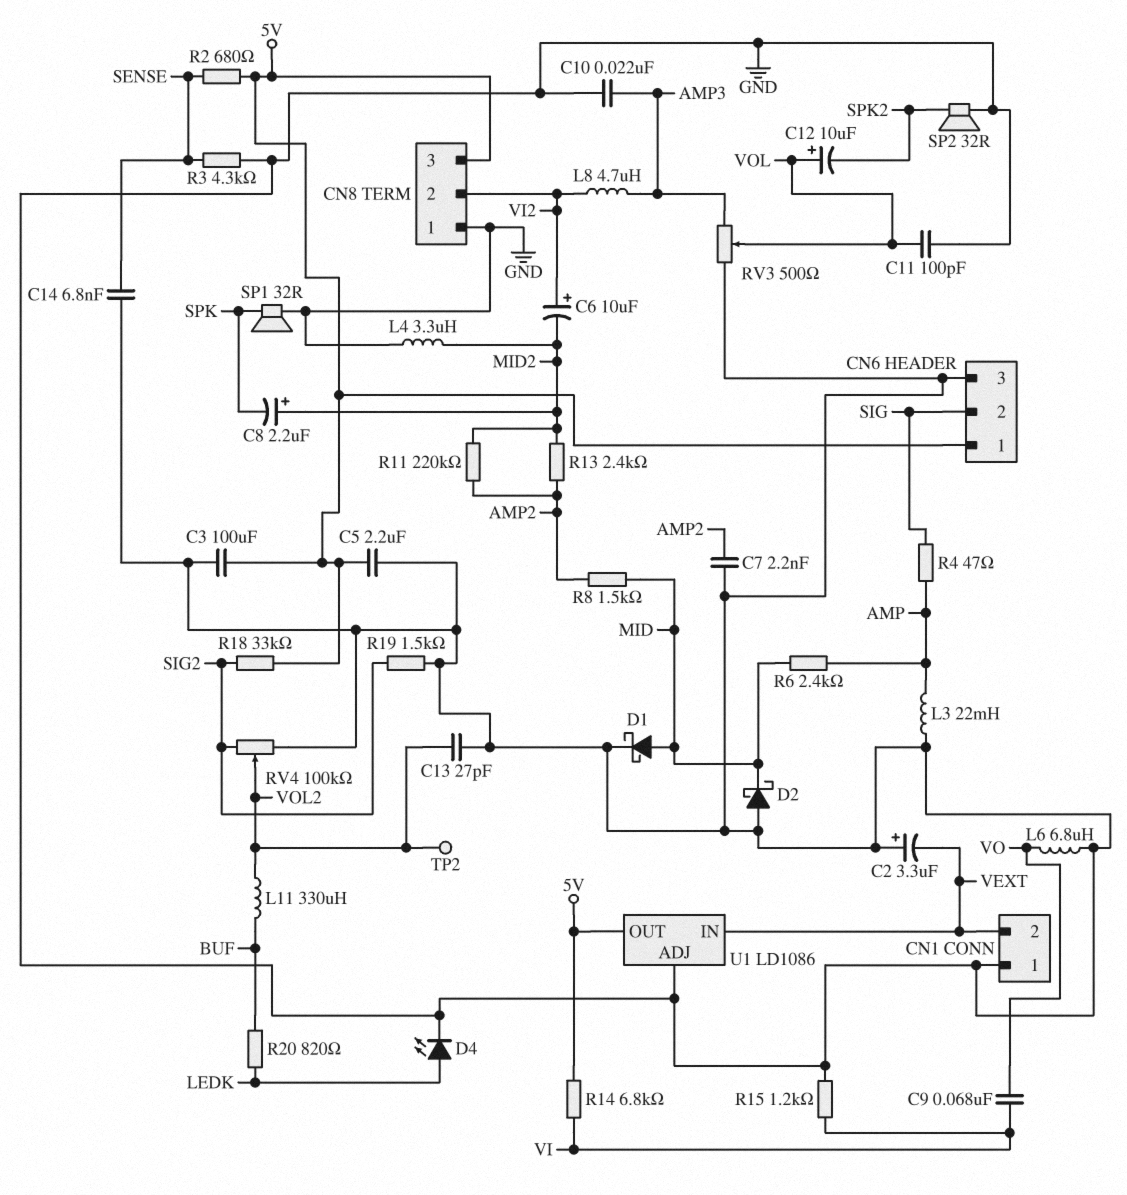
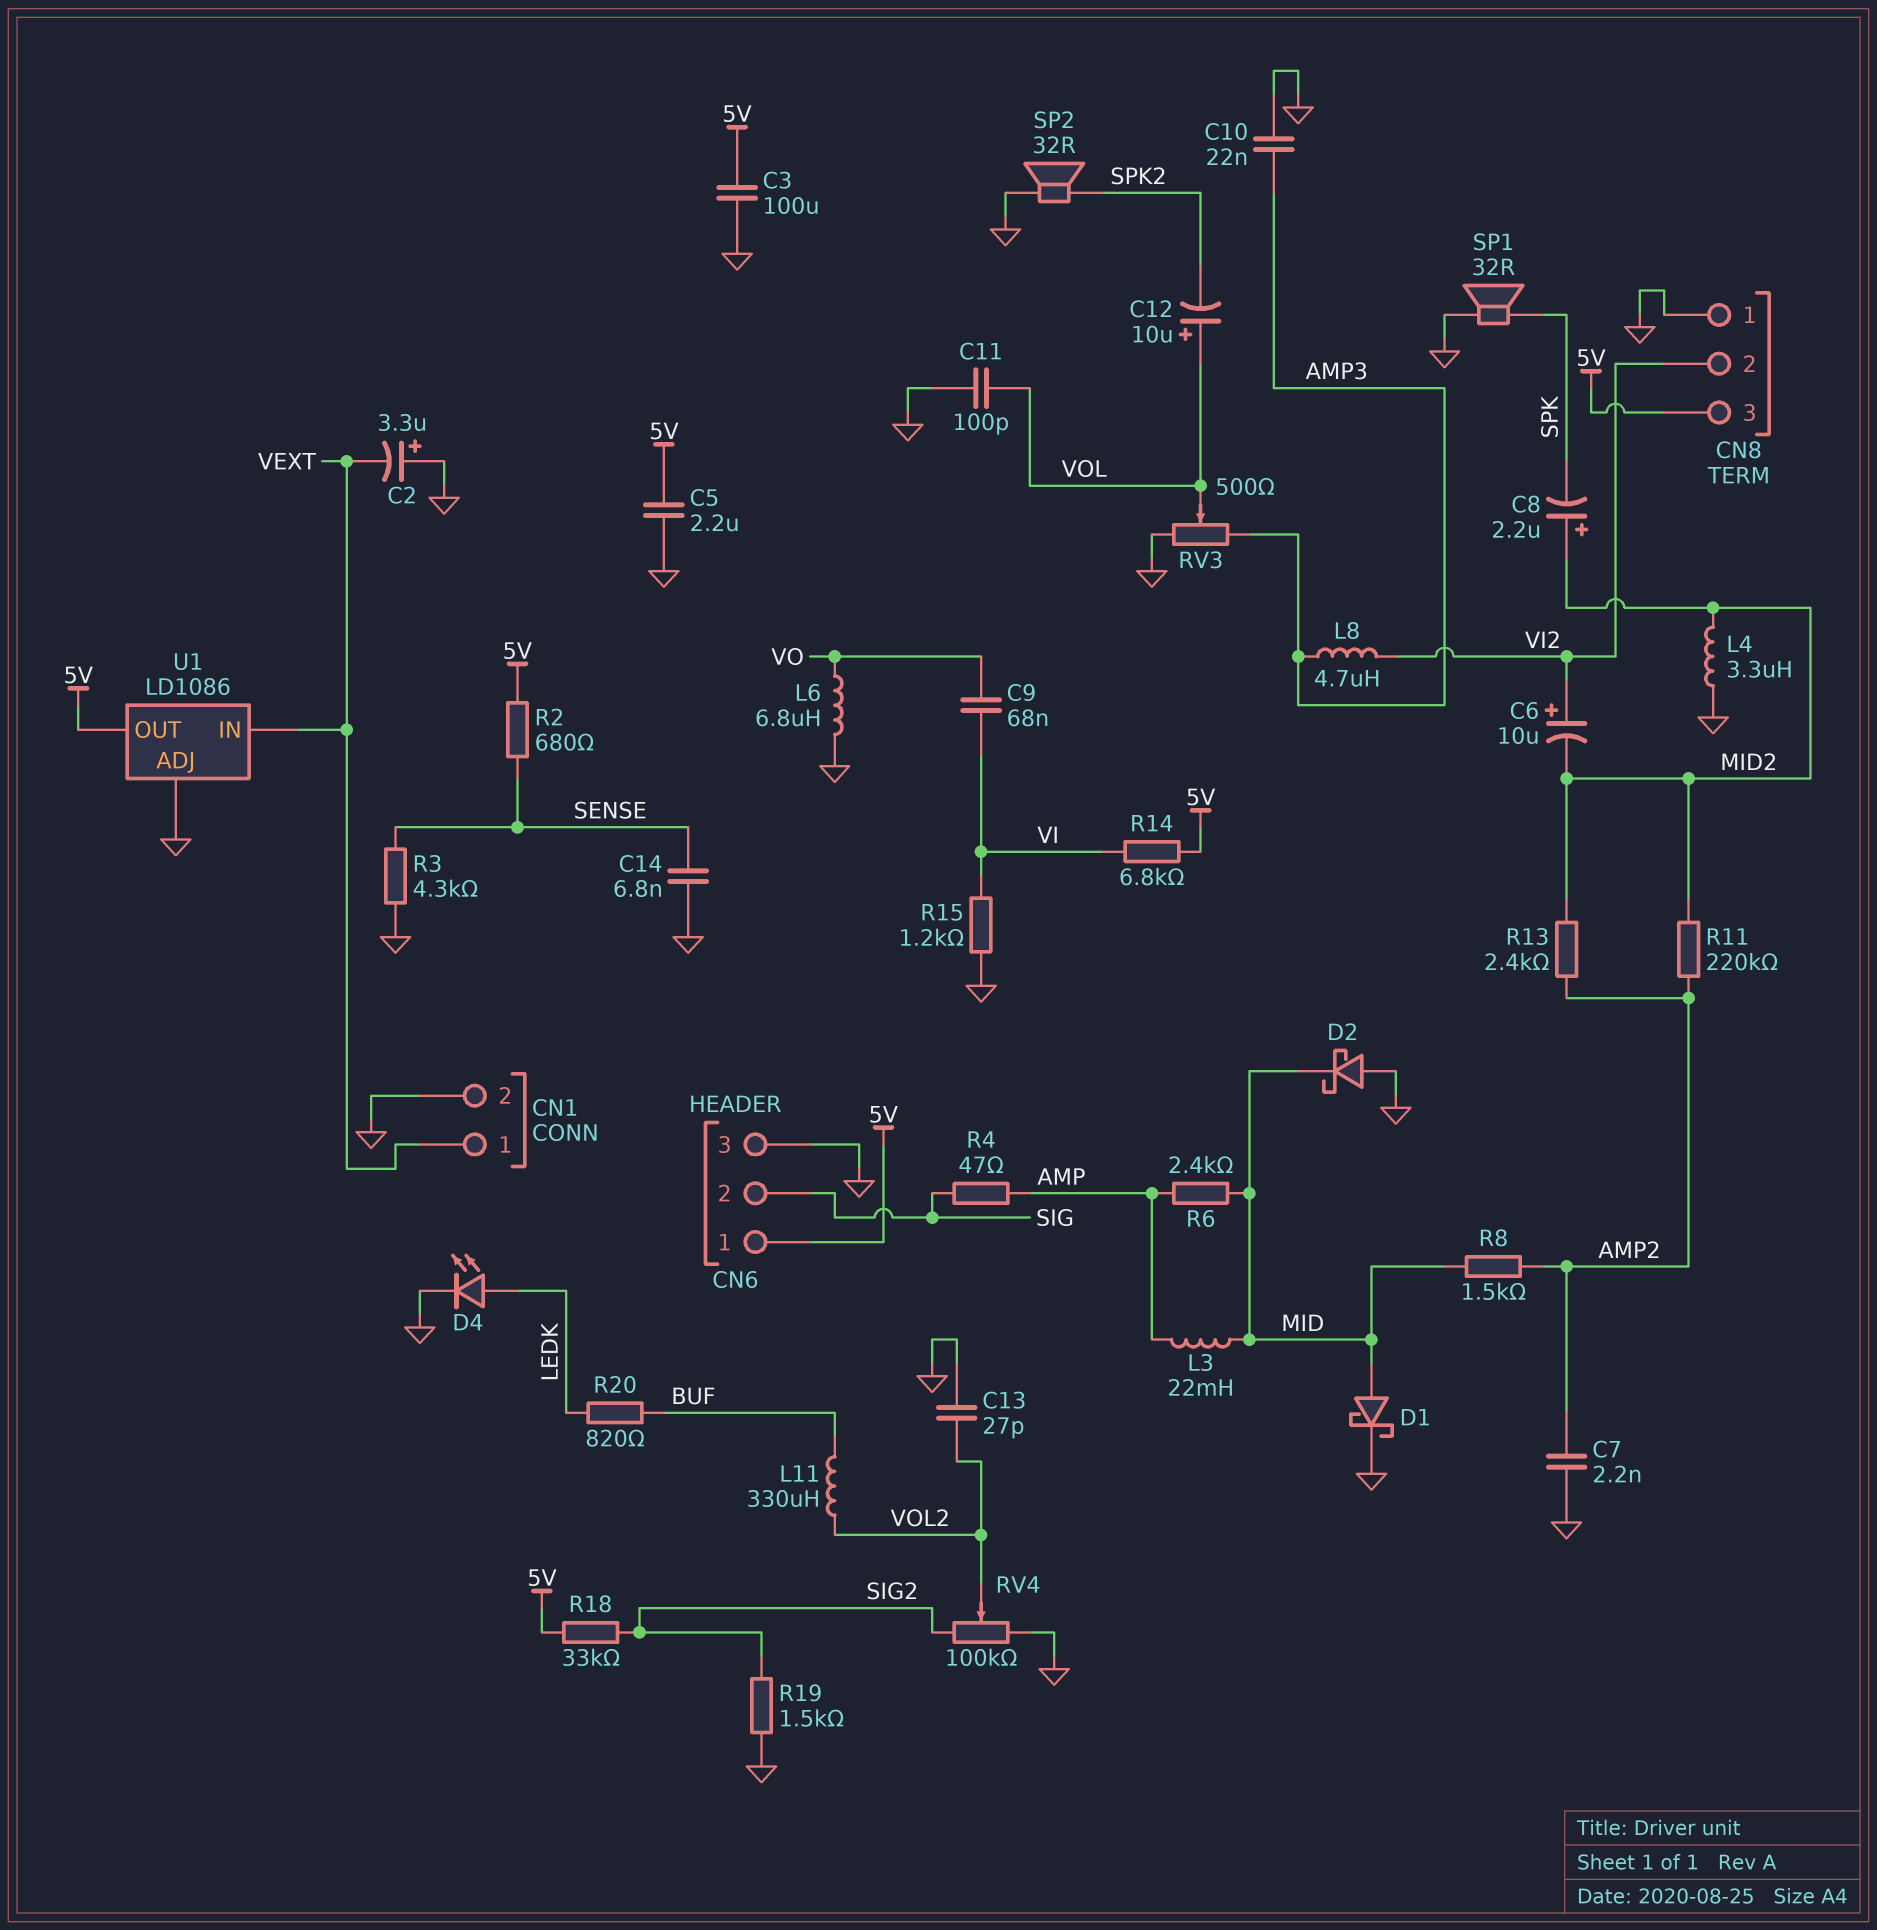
CN1 pin 1: GND -> VEXT
CN1 pin 2: VEXT -> GND
L3: 22mH (AMP, GND) -> 22mH (AMP, MID)
TP2: test point (VOL2) -> none

